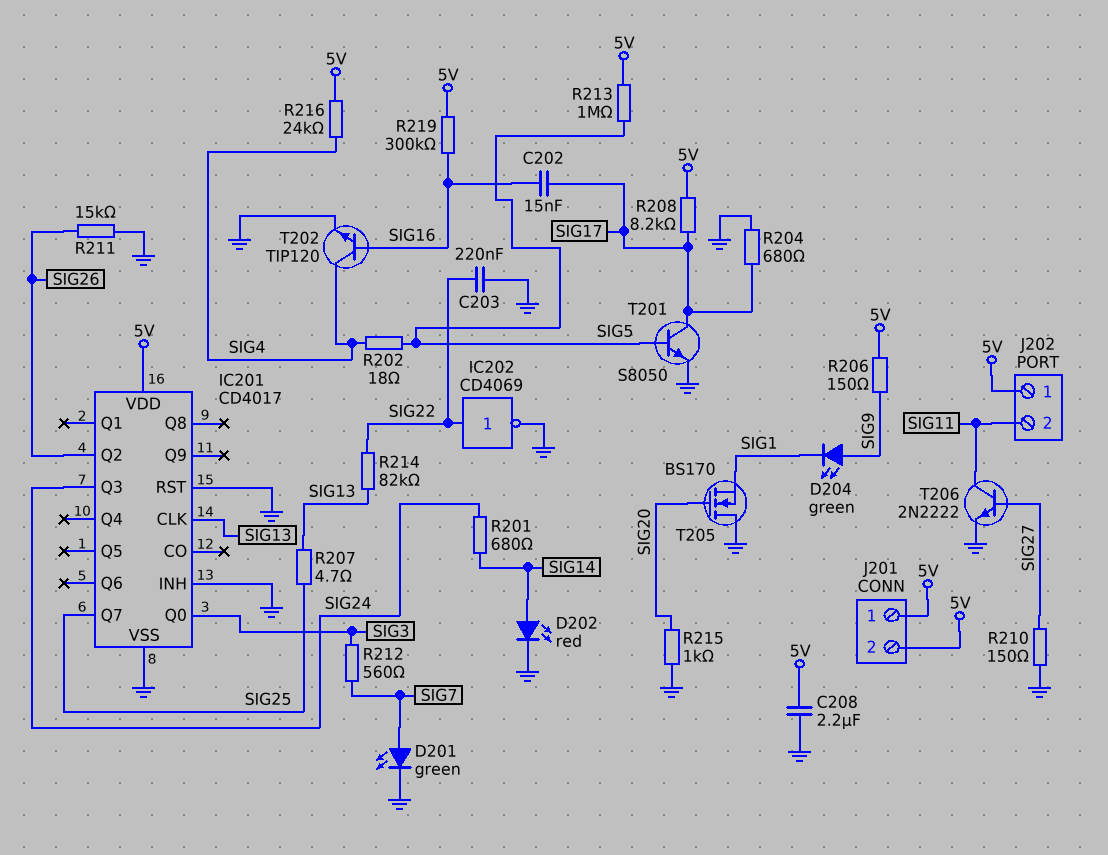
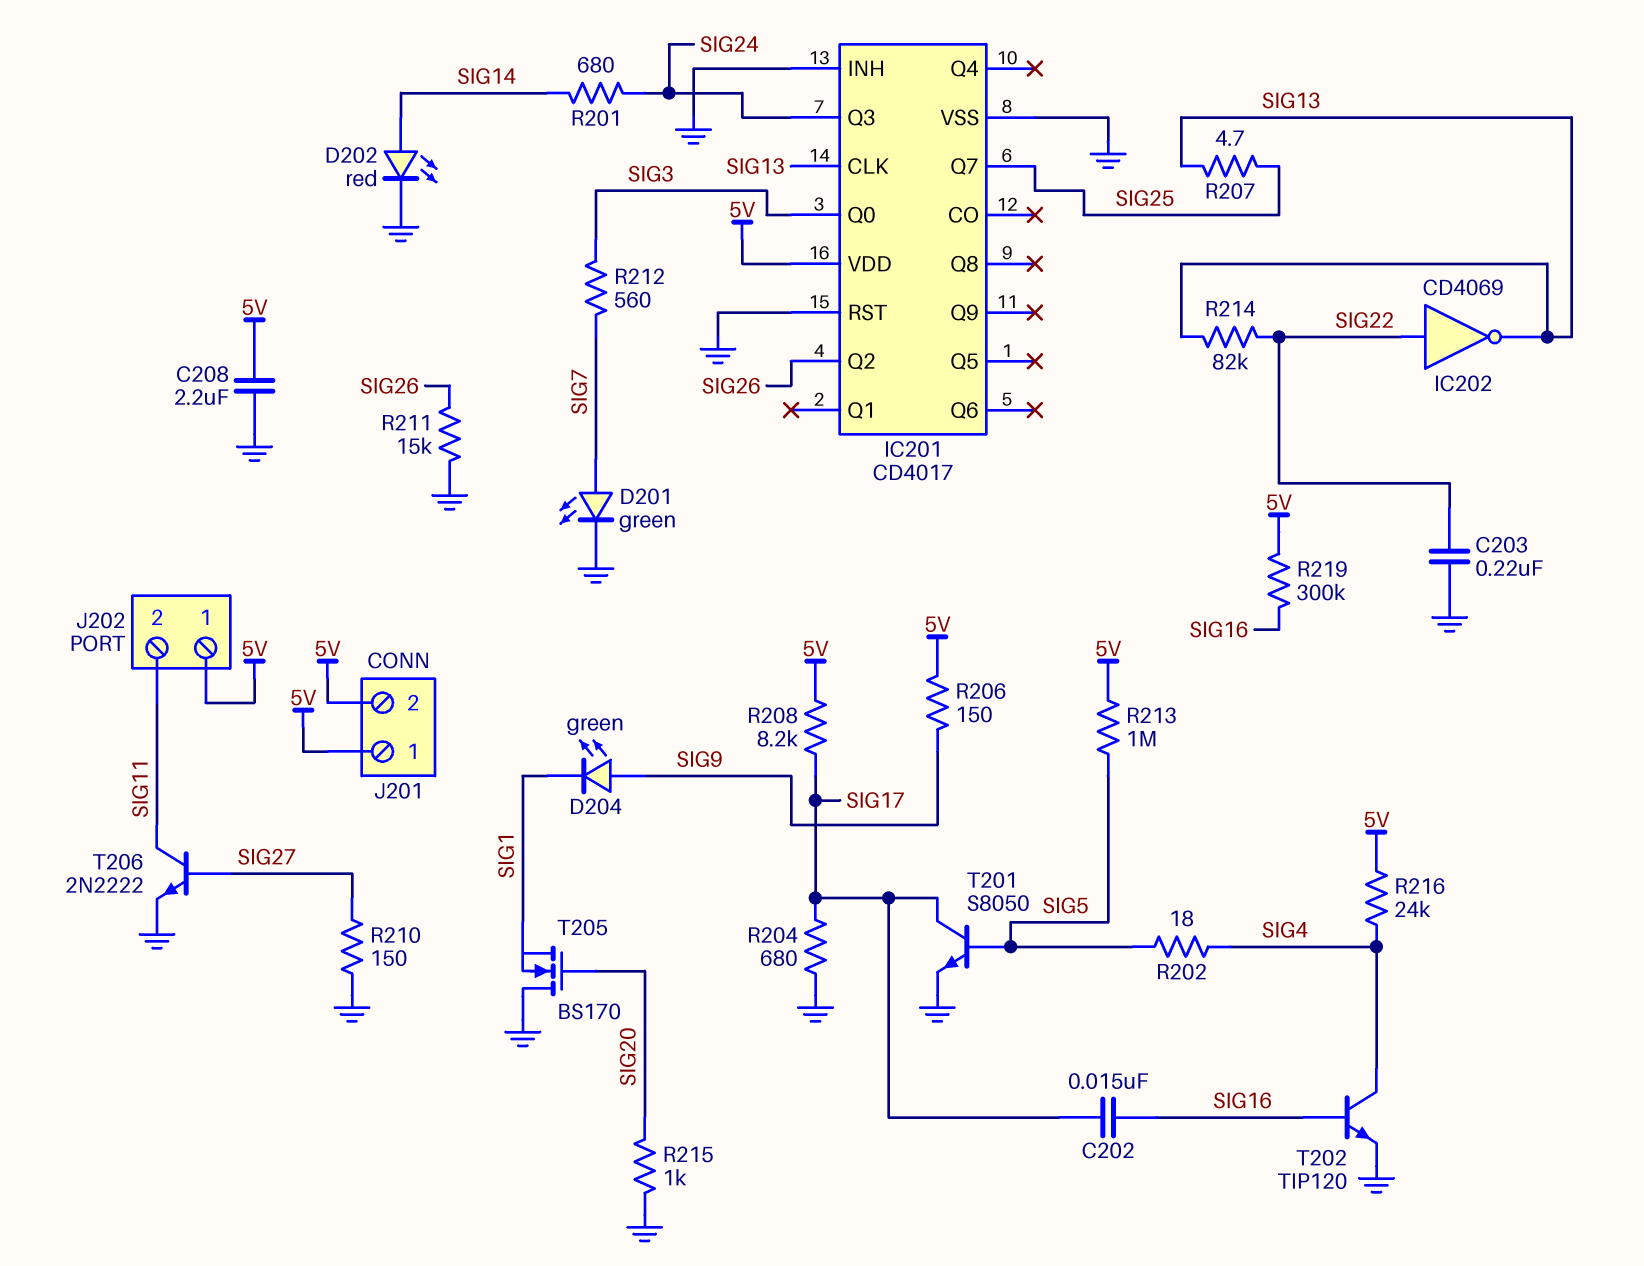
IC202: NOT CD4069 (in SIG22, out GND) -> NOT CD4069 (in SIG22, out SIG13)

